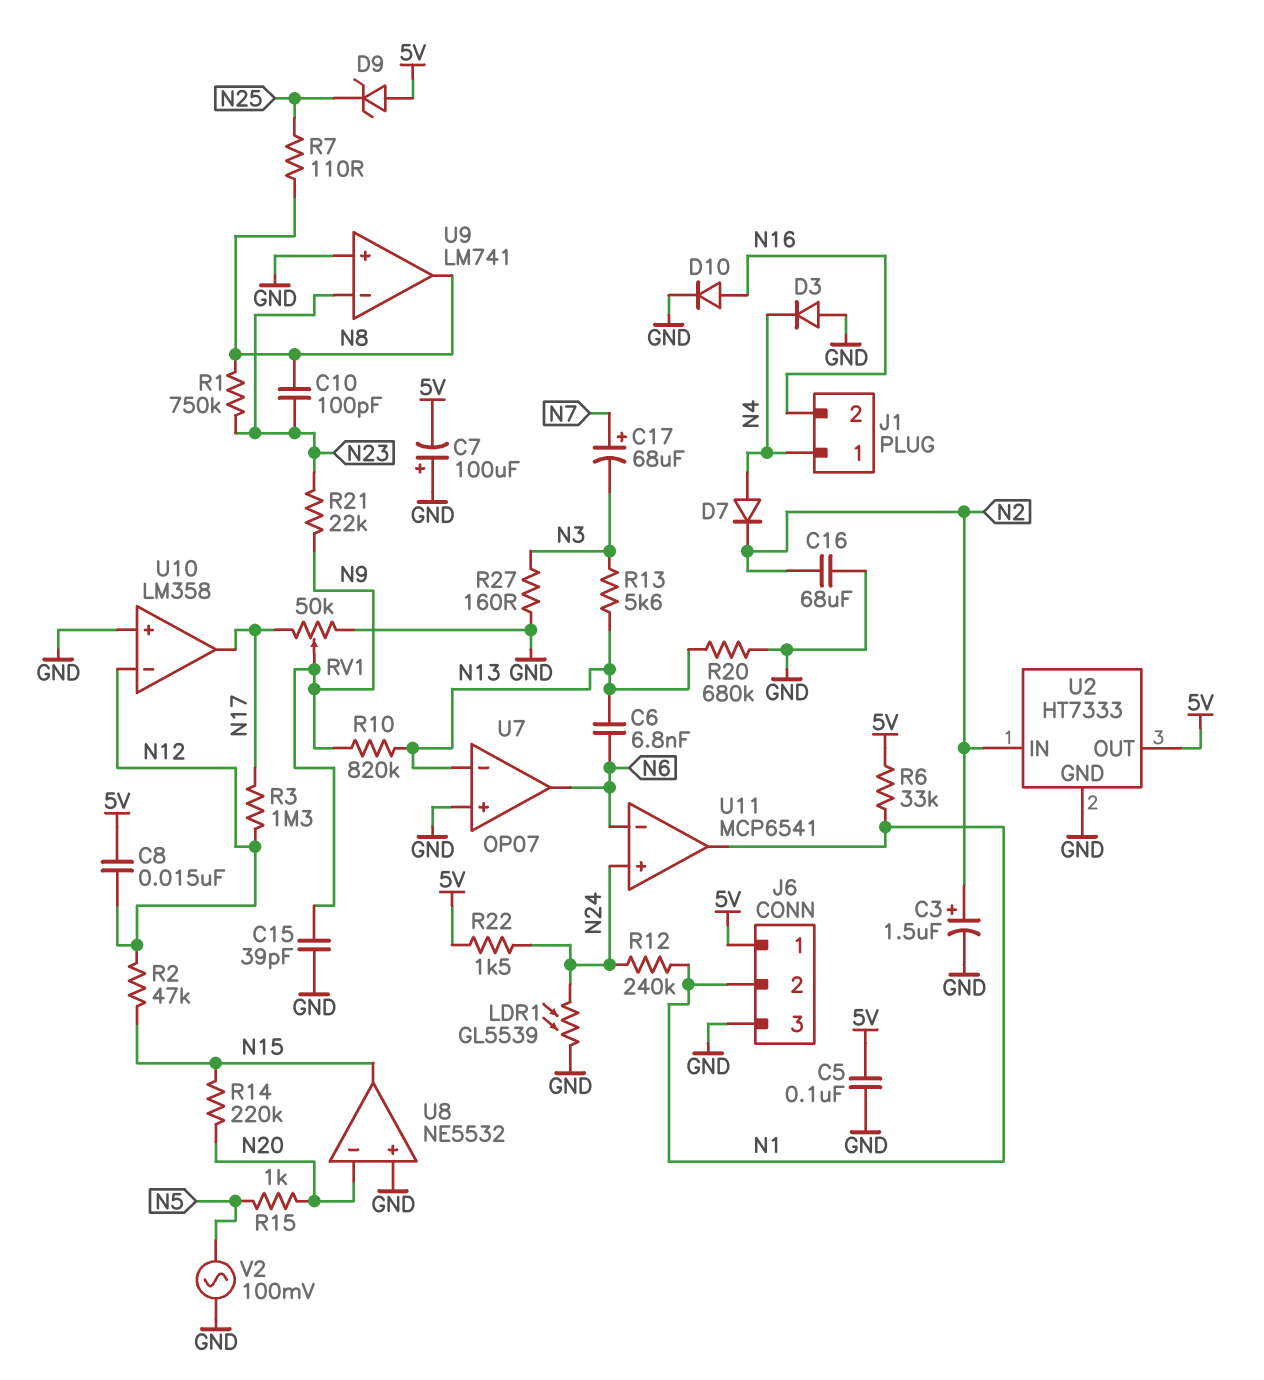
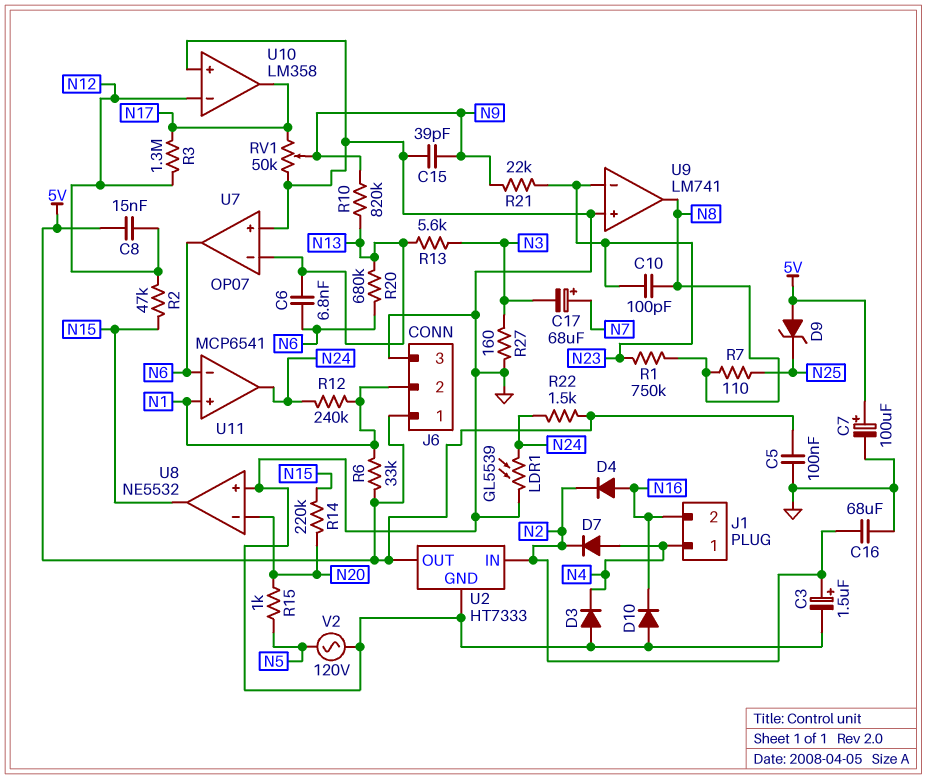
C7: 100uF (plus GND, minus 5V) -> 100uF (plus 5V, minus GND)
D4: none -> diode (A N16, K N2)
D10: diode (A N16, K GND) -> diode (A GND, K N16)
R20: 680k (GND, N13) -> 680k (N6, N13)
U11 pin in+: N24 -> N1
U11 pin out: N1 -> N24
V2: AC 100mV (GND, N5) -> AC 120V (GND, N5)

